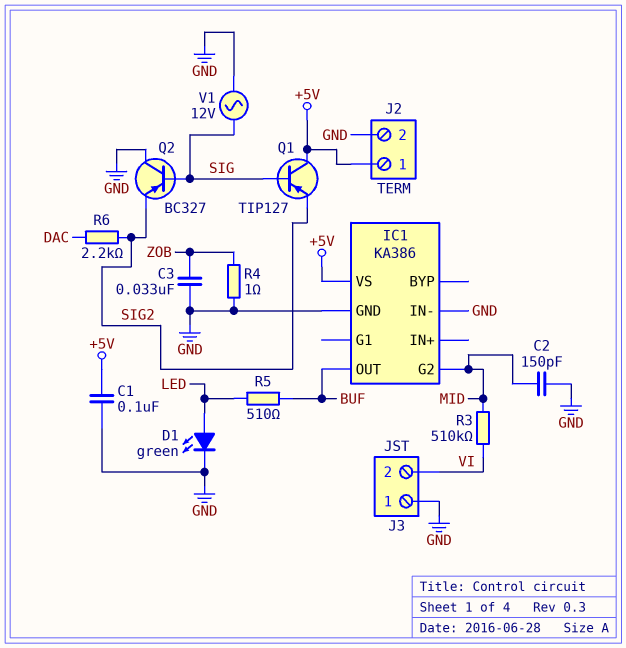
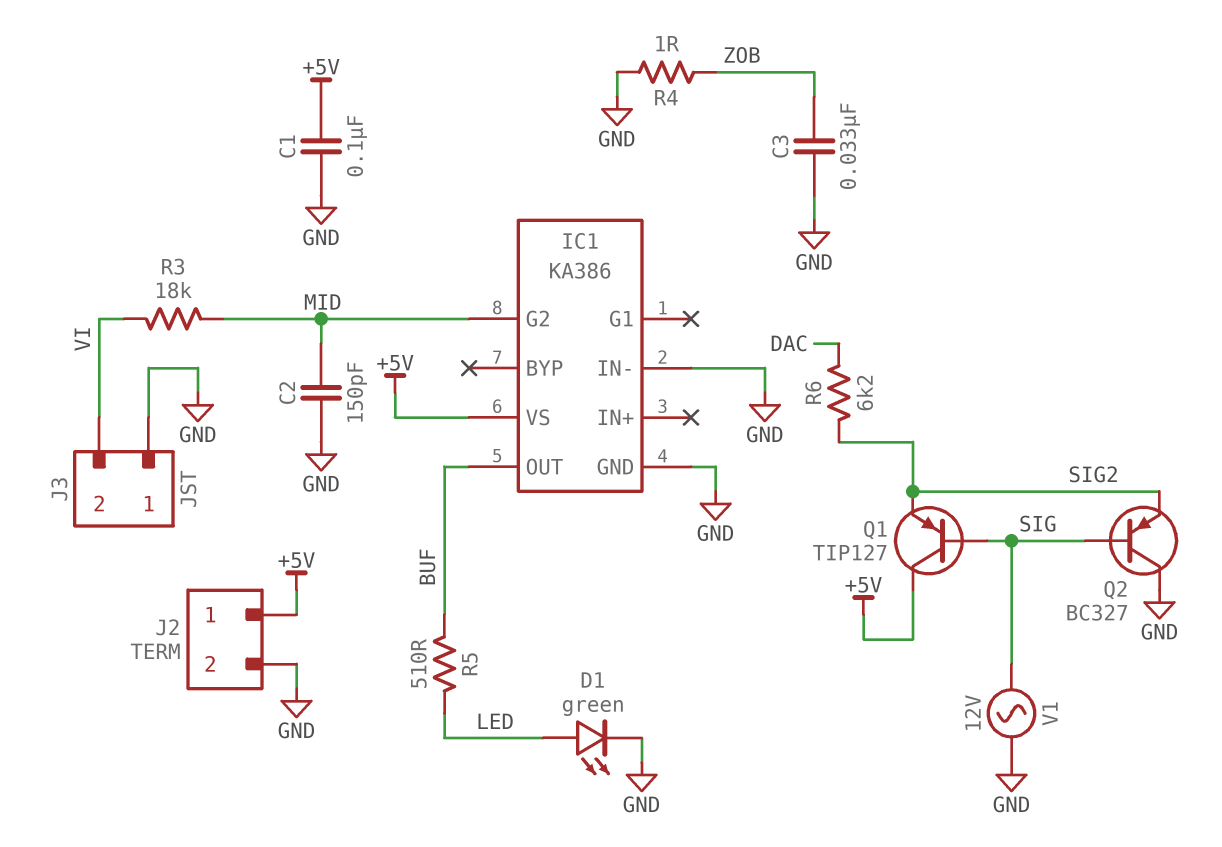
R3: 510k (MID, VI) -> 18k (MID, VI)
R6: 2.2k (DAC, SIG2) -> 6.2k (DAC, SIG2)

